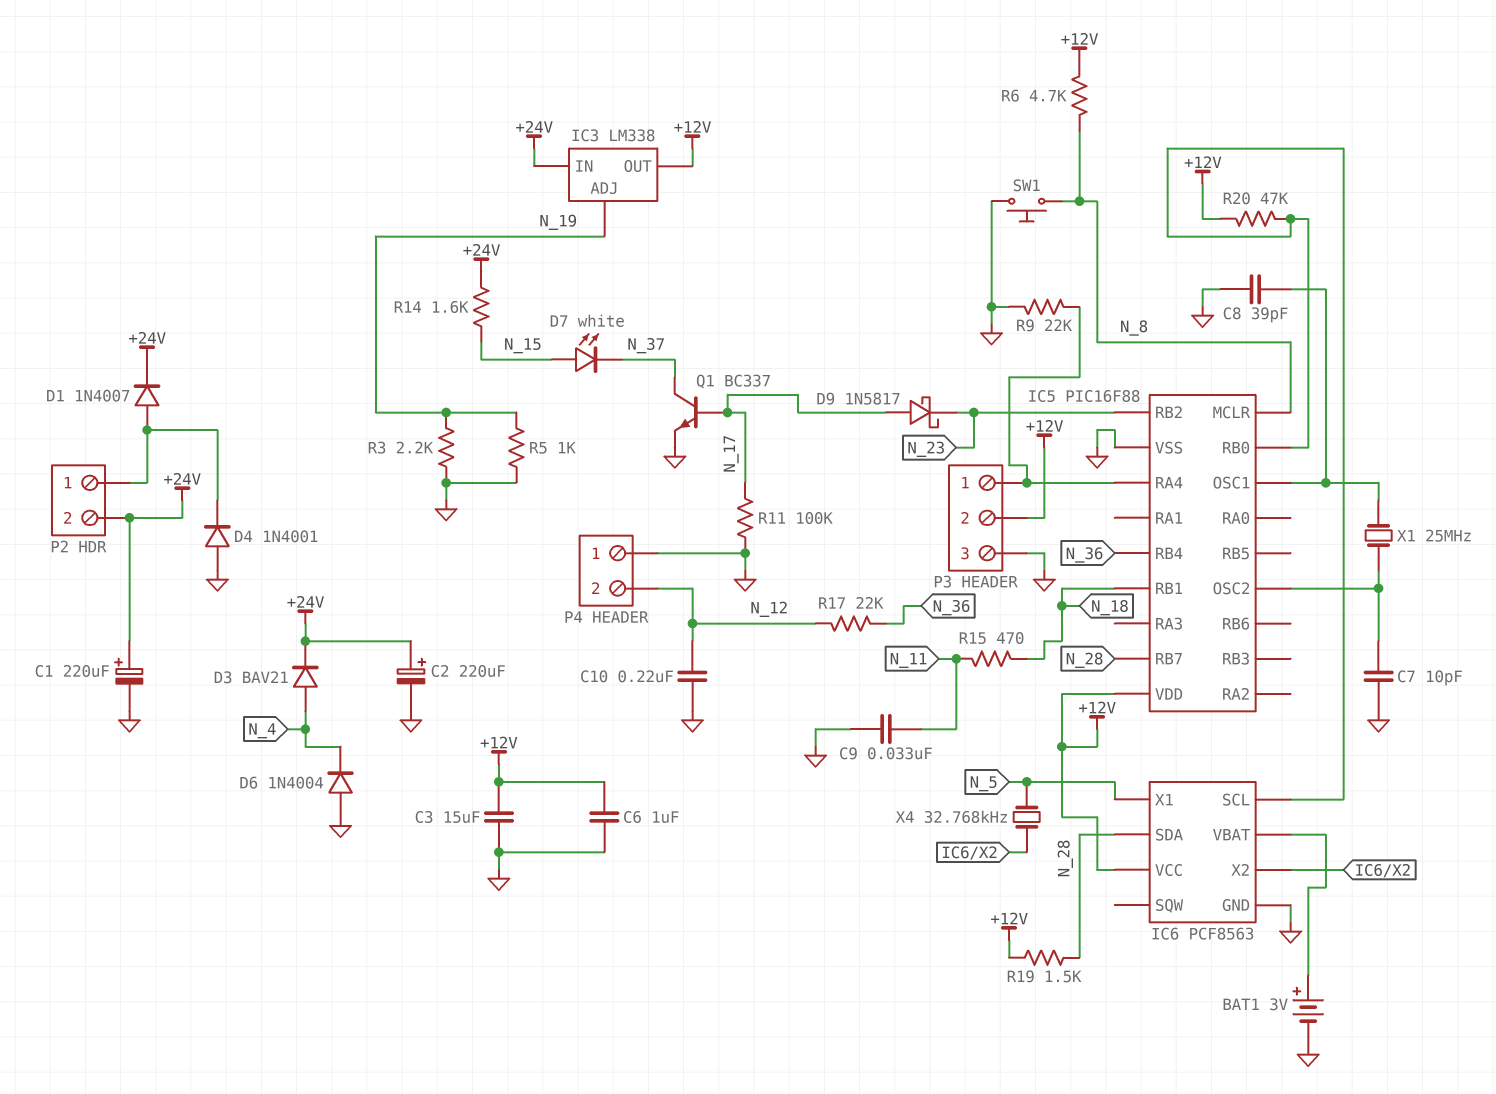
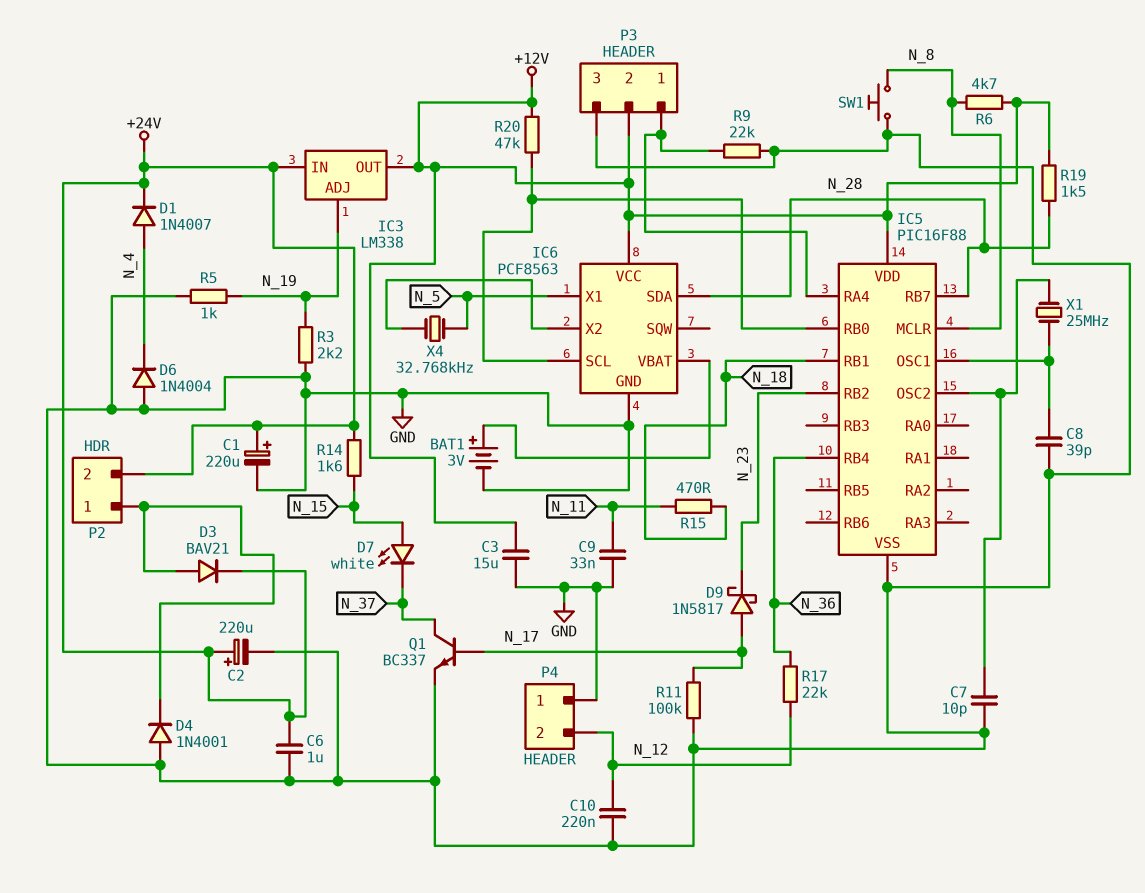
C6: 1uF (+12V, GND) -> 1uF (+24V, GND)
D1: diode 1N4007 (A P2/1, K +24V) -> diode 1N4007 (A N_4, K +24V)
D3: diode BAV21 (A N_4, K +24V) -> diode BAV21 (A P2/1, K +24V)

